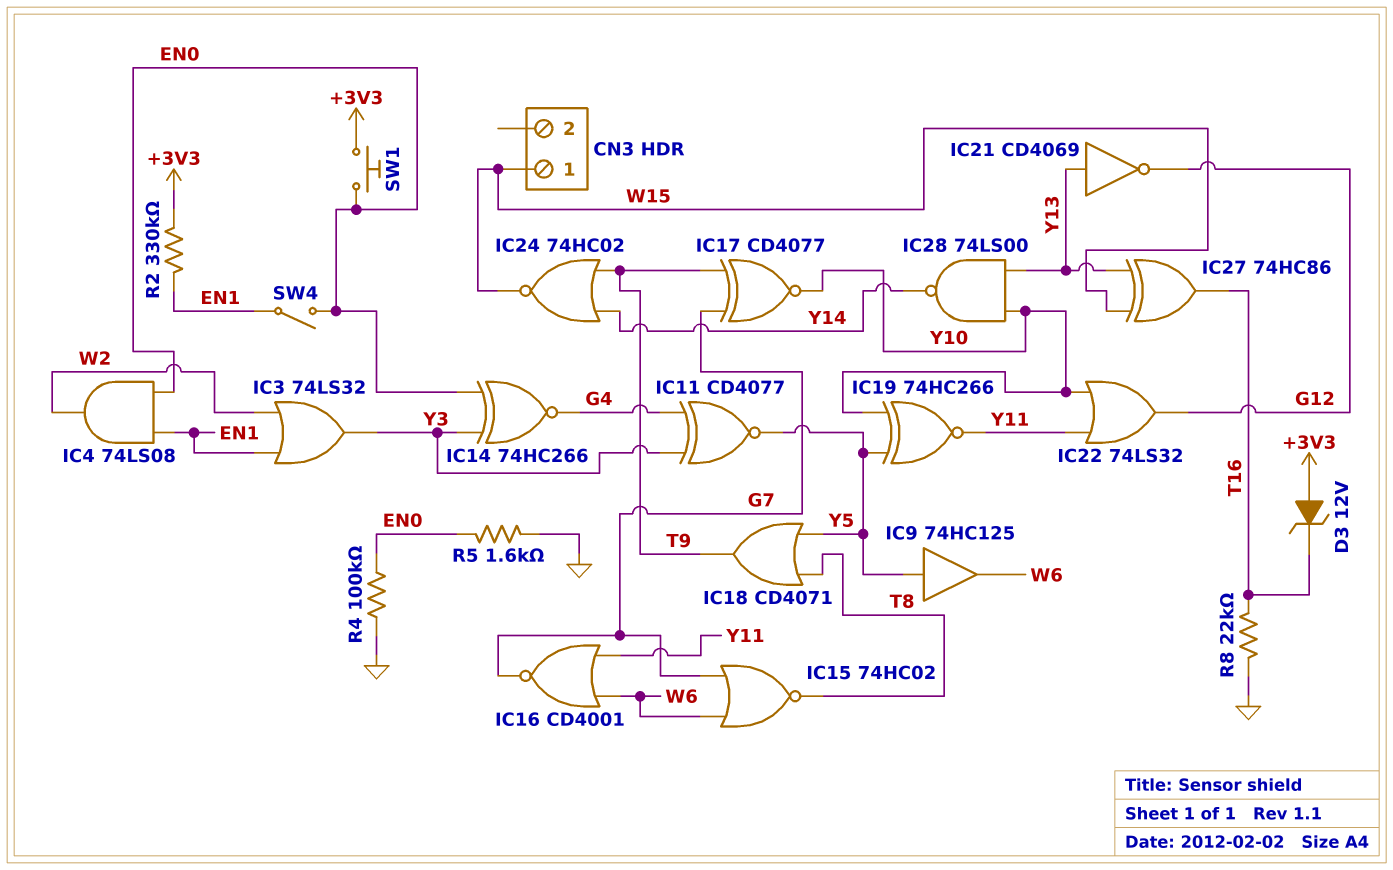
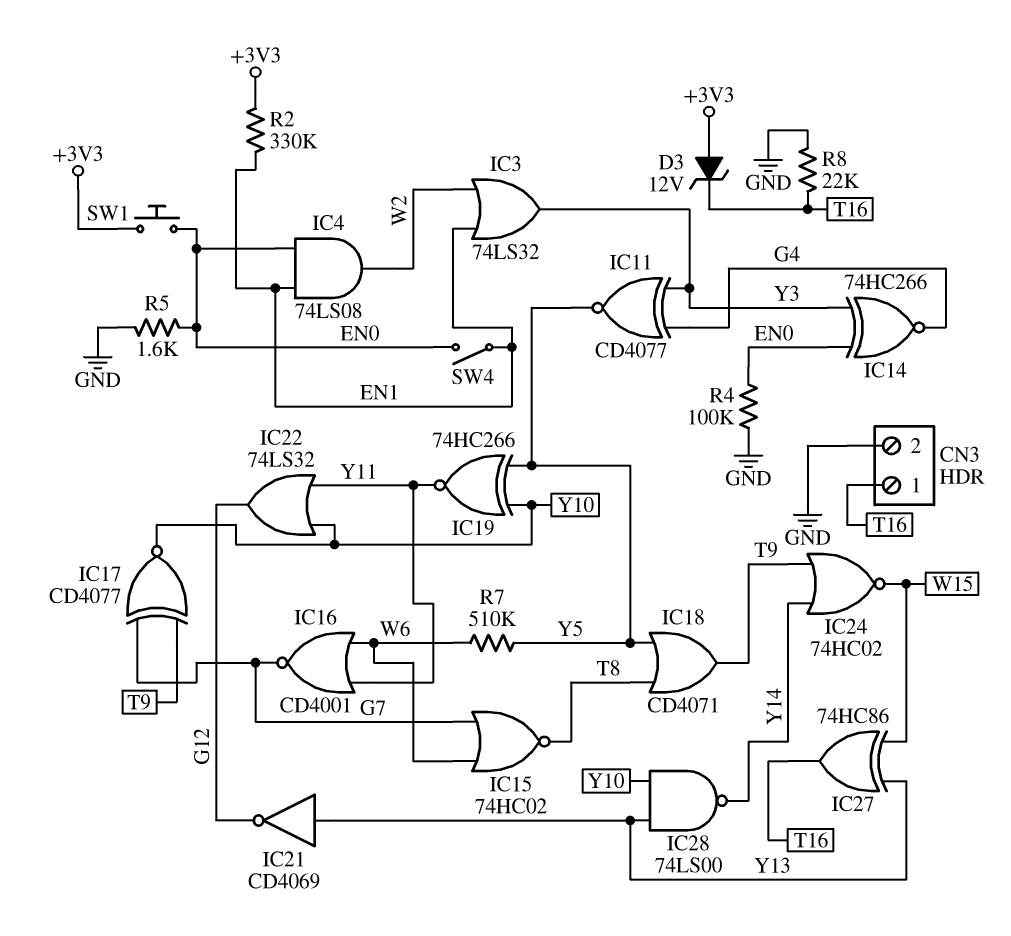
CN3 pin 1: W15 -> T16
CN3 pin 2: none -> GND
IC9: buffer 74HC125 (in Y5, out W6) -> none
R7: none -> 510k (W6, Y5)

